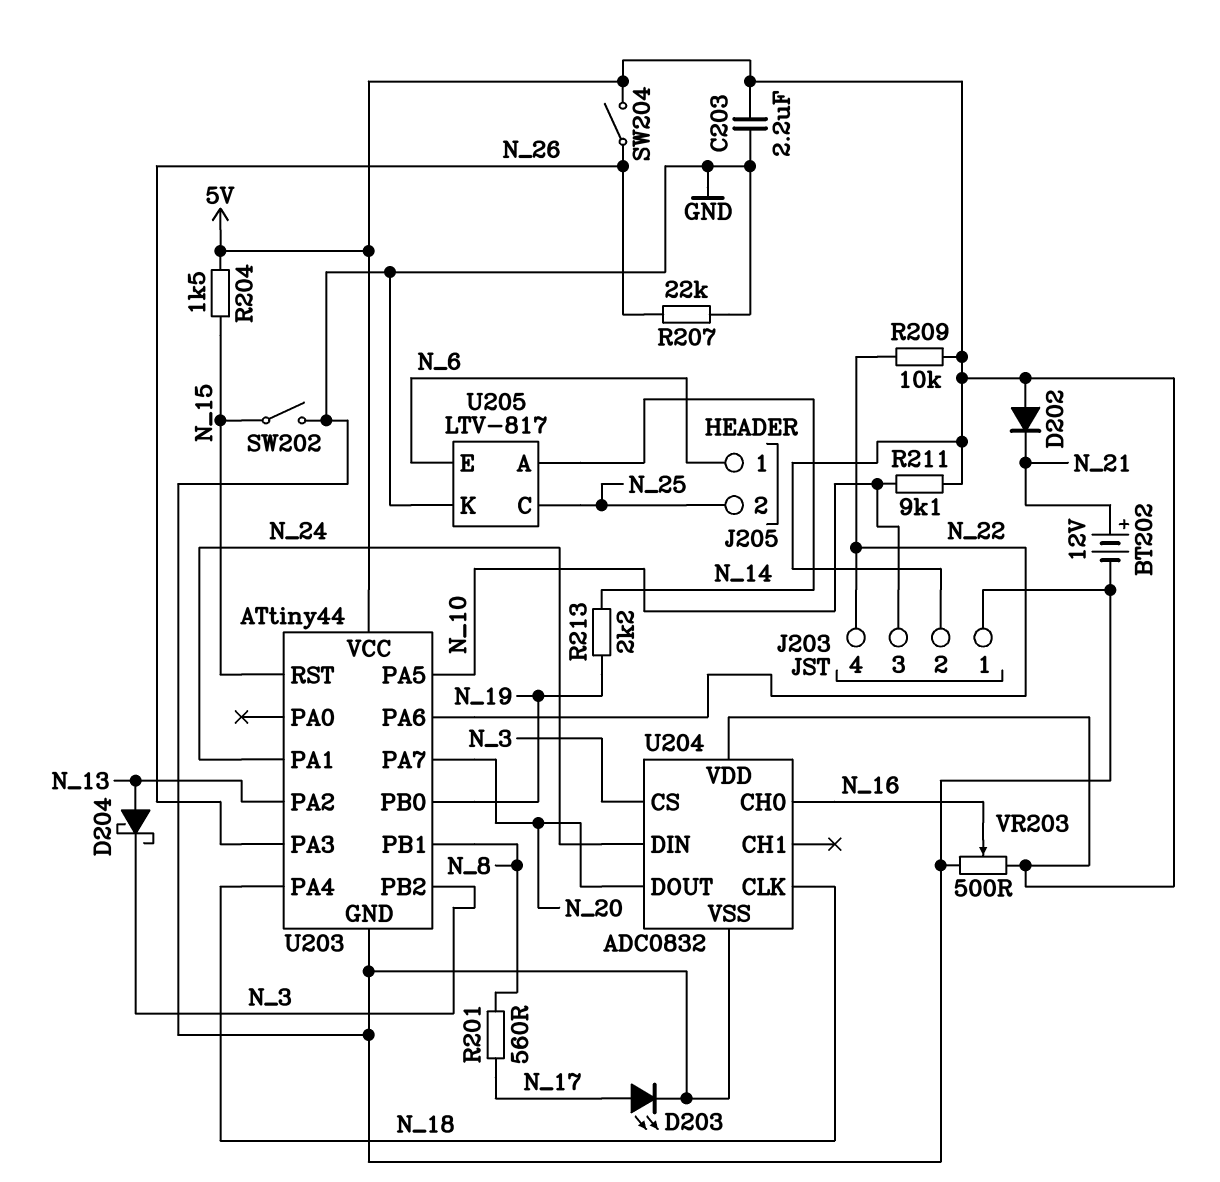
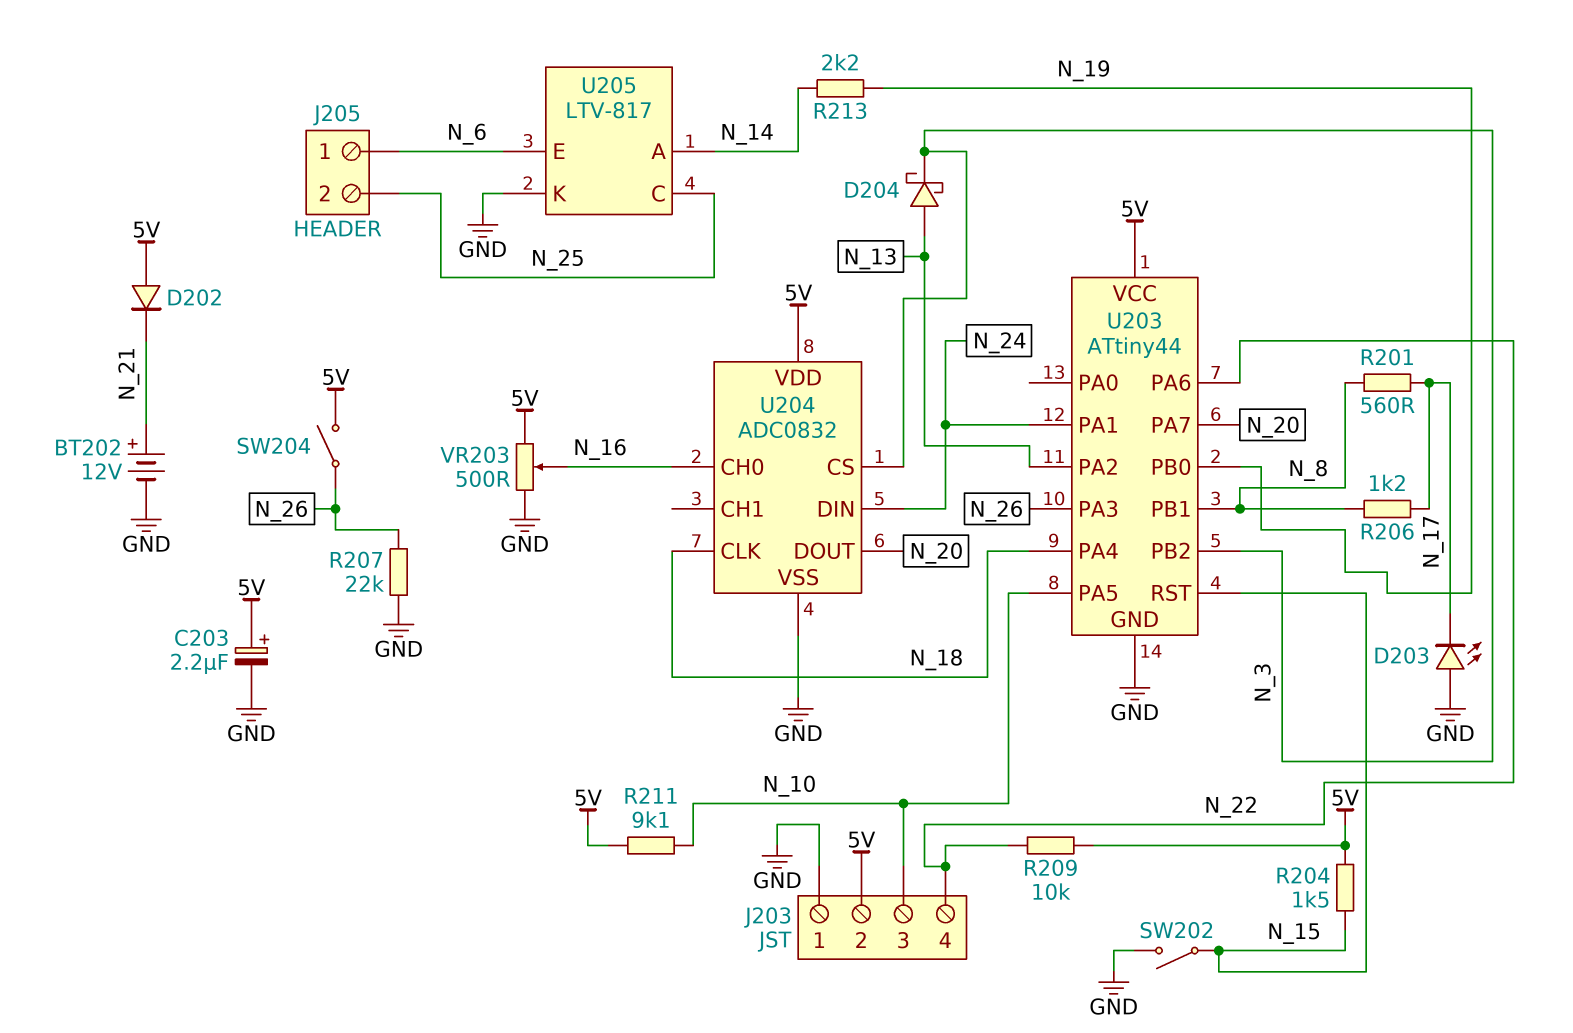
C203: 2.2uF (5V, GND) -> 2.2uF (plus 5V, minus GND)
D203: LED (A N_17, K GND) -> LED (A GND, K N_17)
R206: none -> 1.2k (N_8, N_17)

